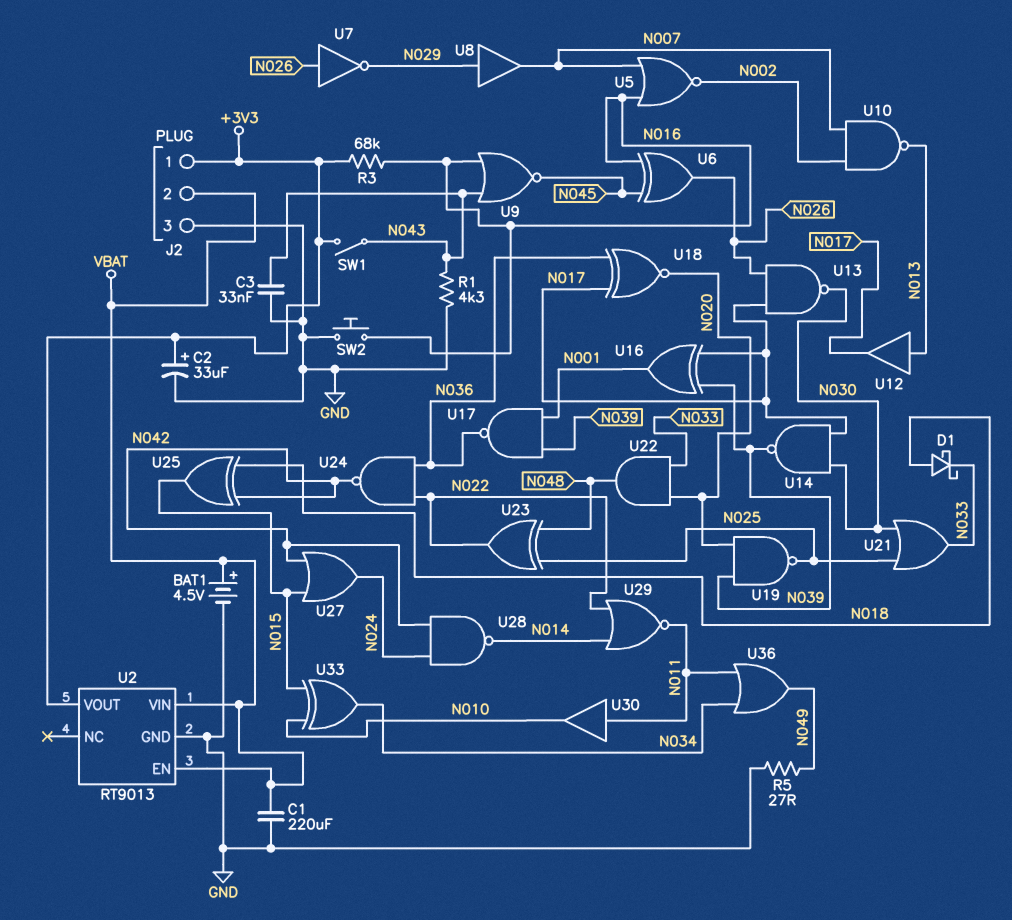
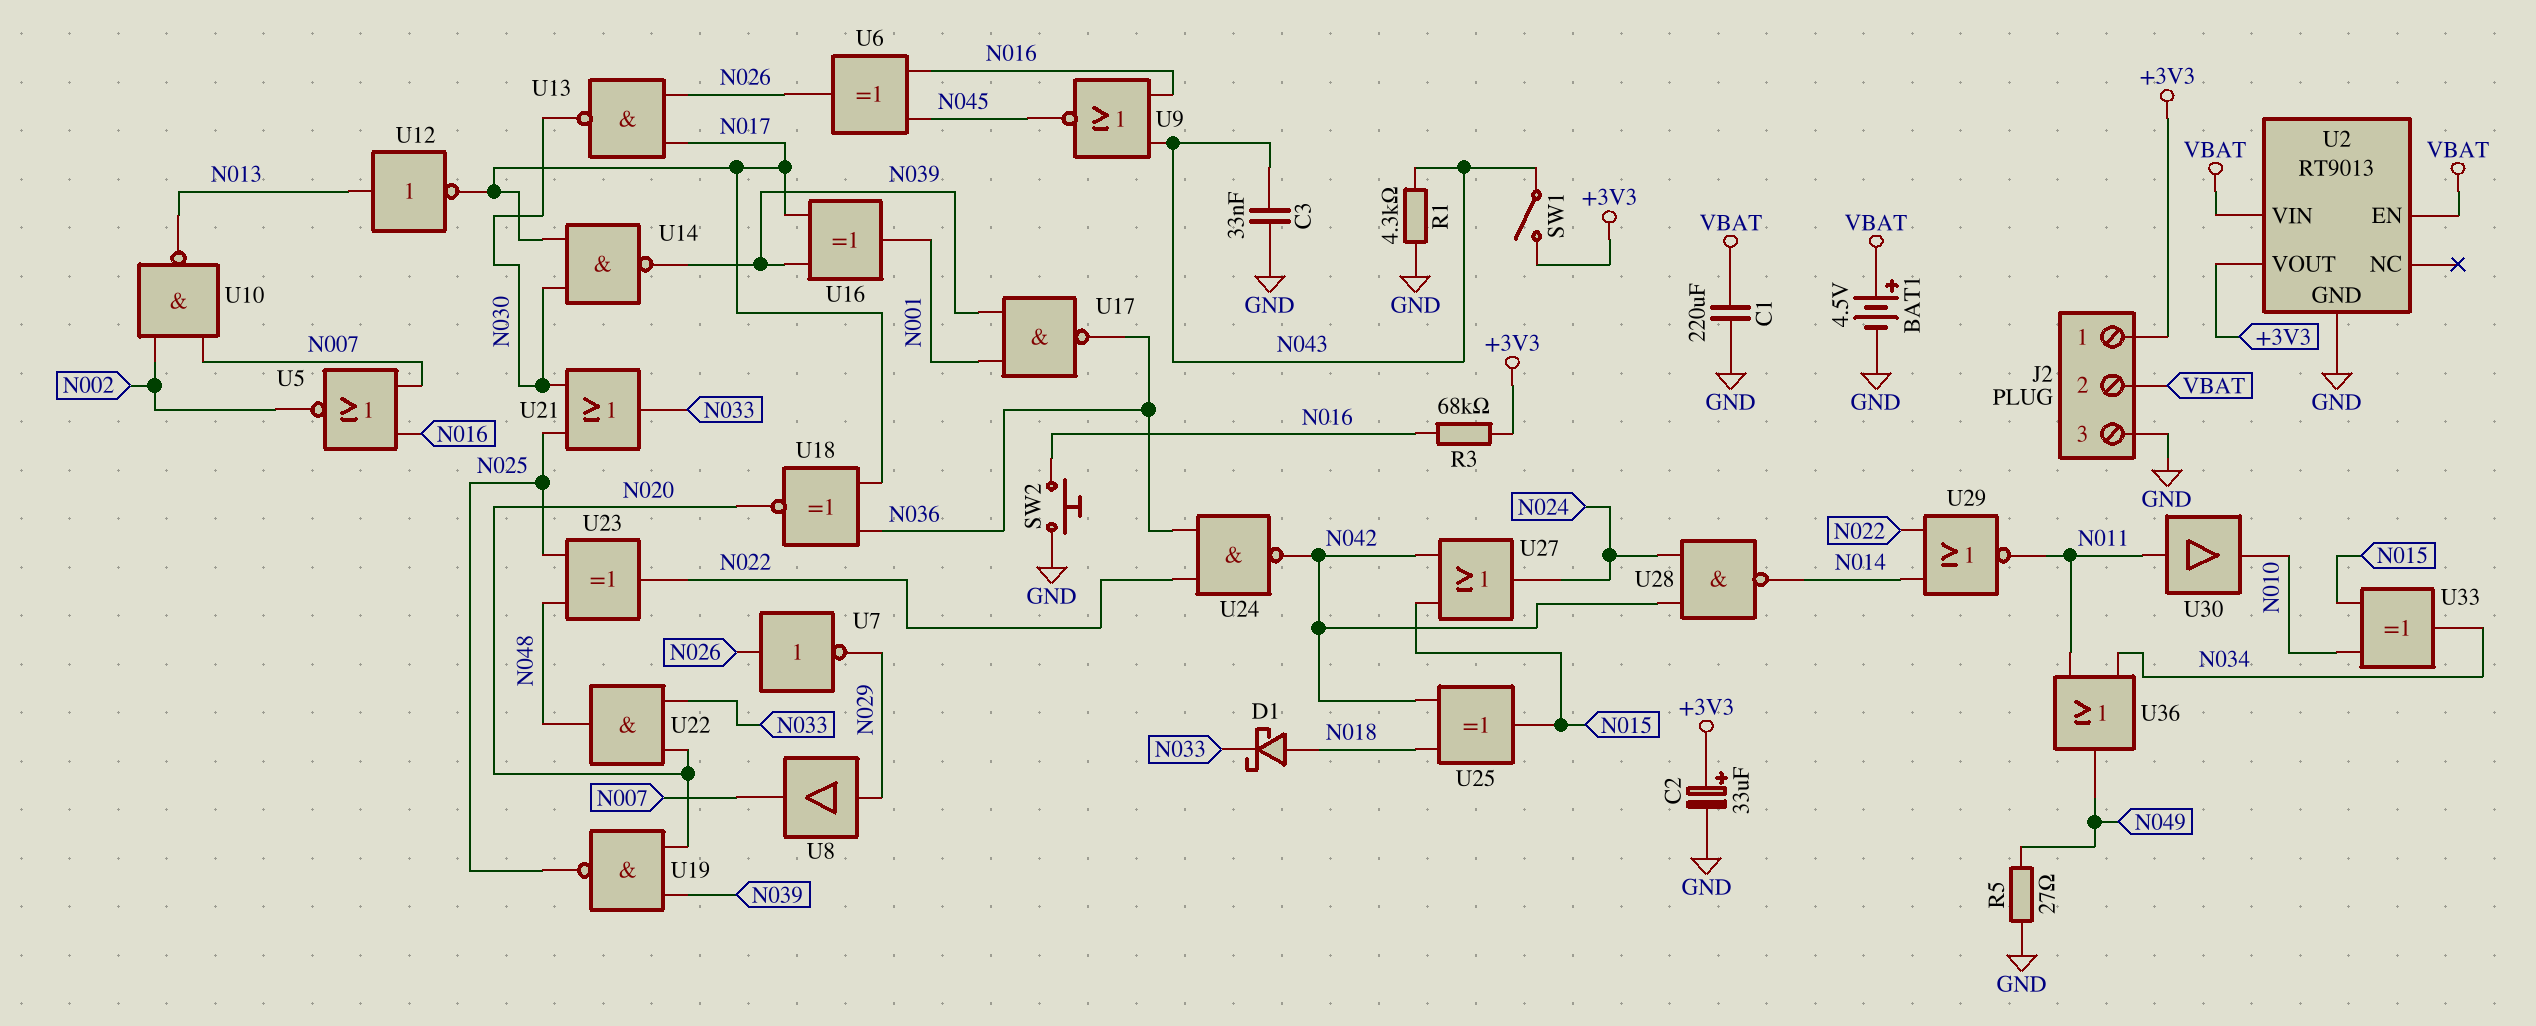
U12: buffer (in N013, out N017) -> NOT (in N013, out N017)

